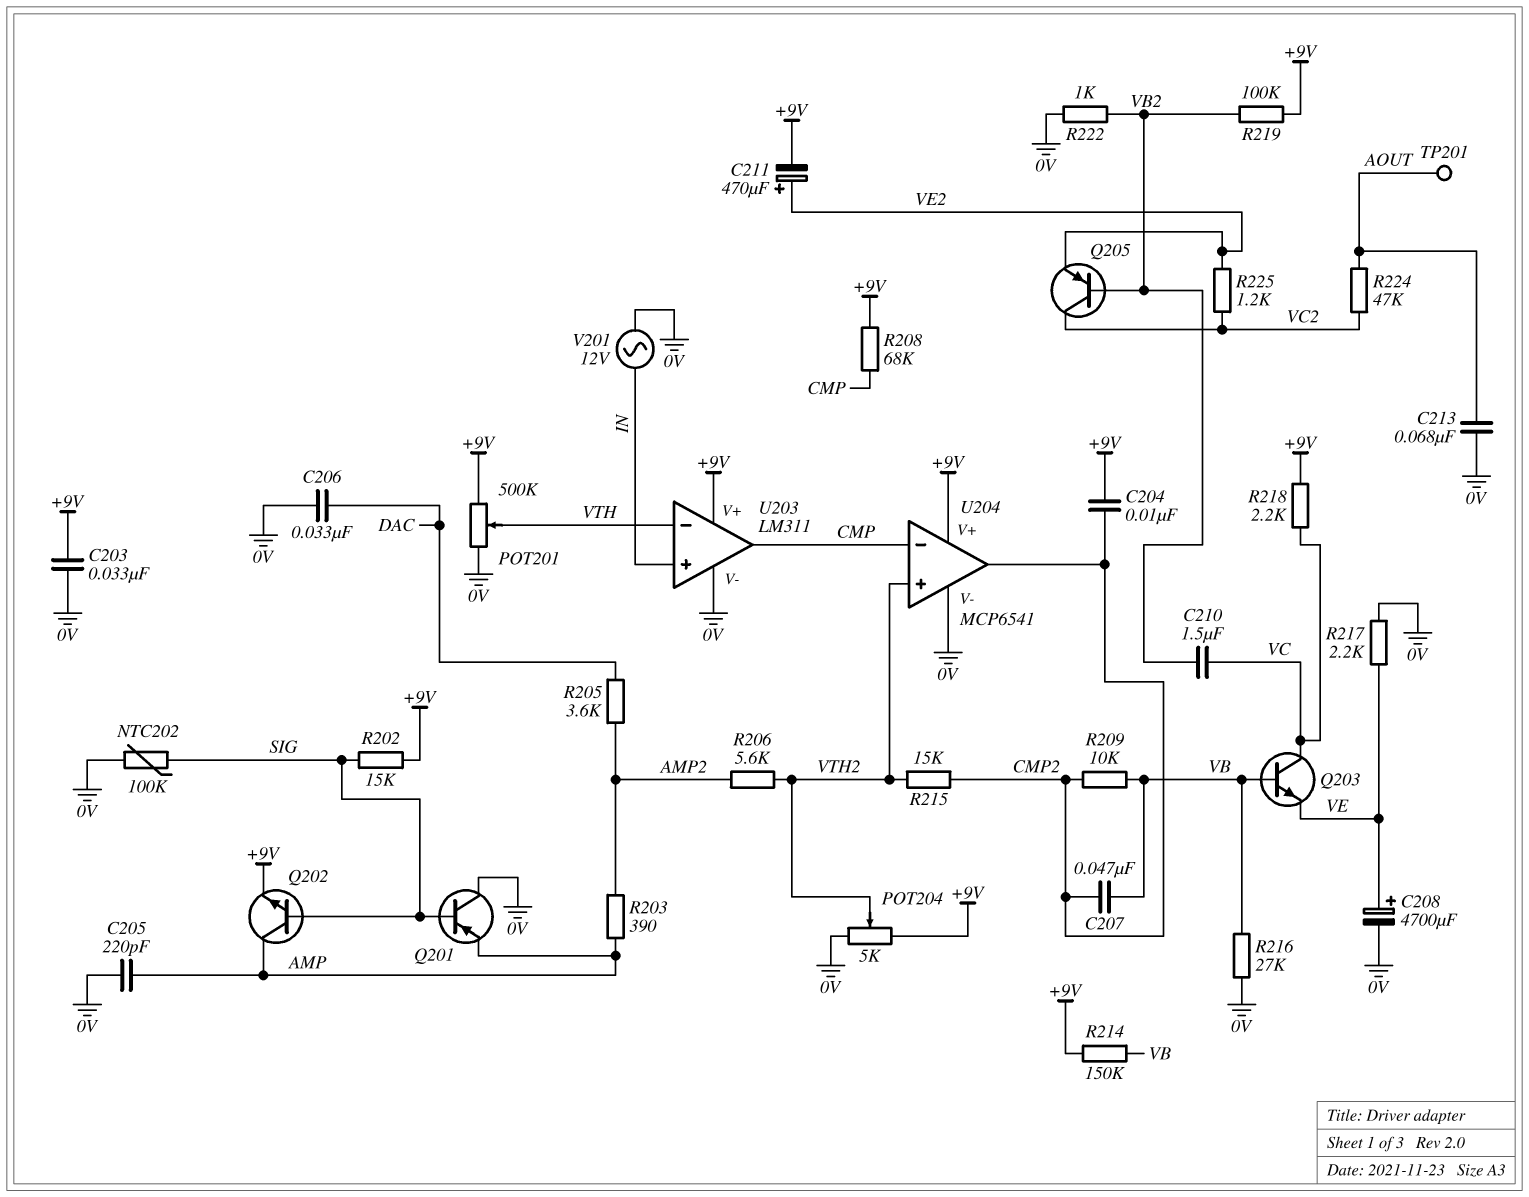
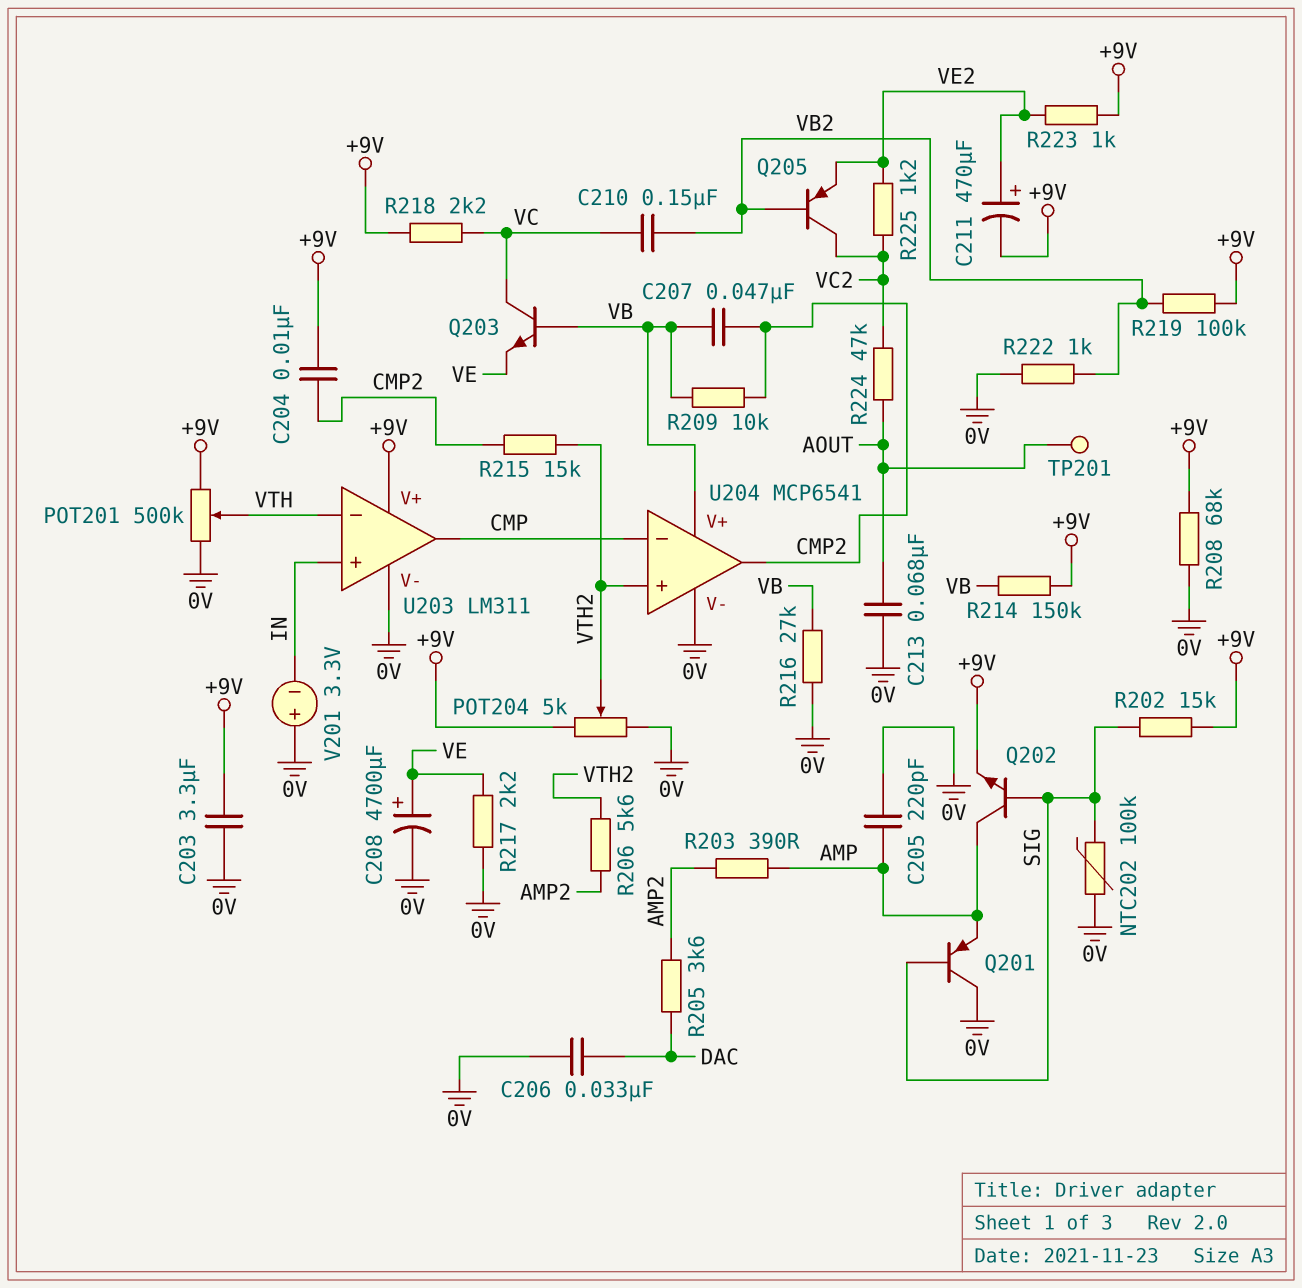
C203: 33nF (+9V, 0V) -> 3.3uF (+9V, 0V)
C210: 1.5uF (VB2, VC) -> 150nF (VB2, VC)
R208: 68k (+9V, CMP) -> 68k (+9V, 0V)
R223: none -> 1k (+9V, VE2)
U204 pin V+: +9V -> VB
V201: AC 12V (0V, IN) -> 3.3V (plus 0V, minus IN)

